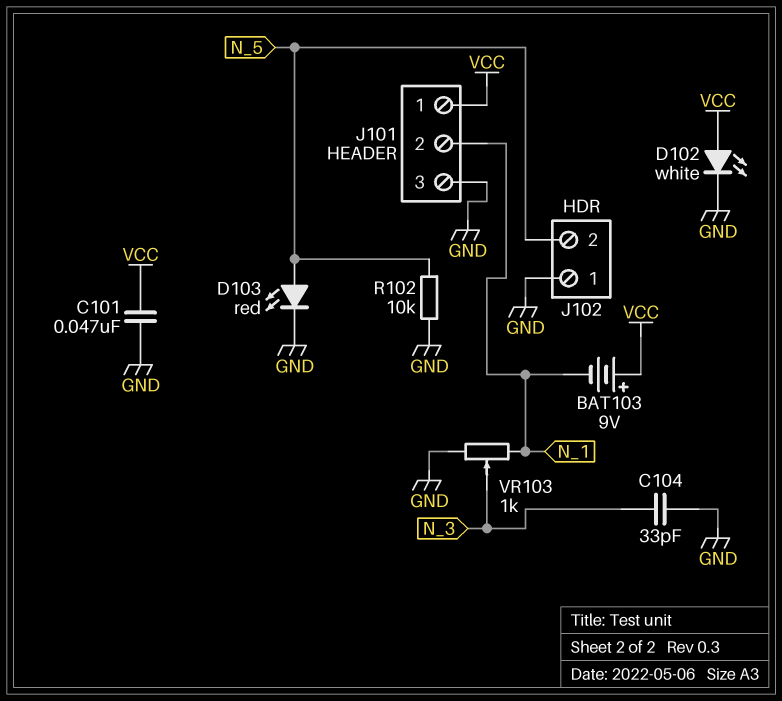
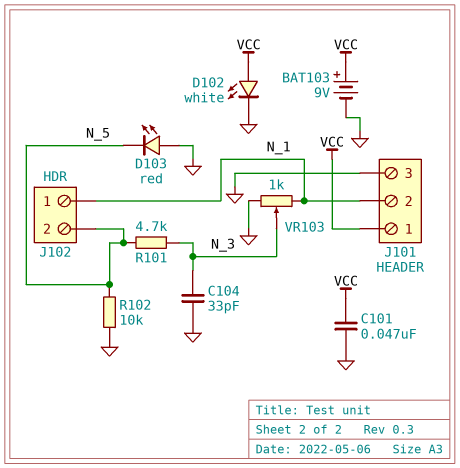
BAT103: 9V (plus VCC, minus N_1) -> 9V (plus VCC, minus GND)
D103: LED red (A N_5, K GND) -> LED red (A GND, K N_5)
J102 pin 1: GND -> N_1
R101: none -> 4.7k (N_3, N_5)

